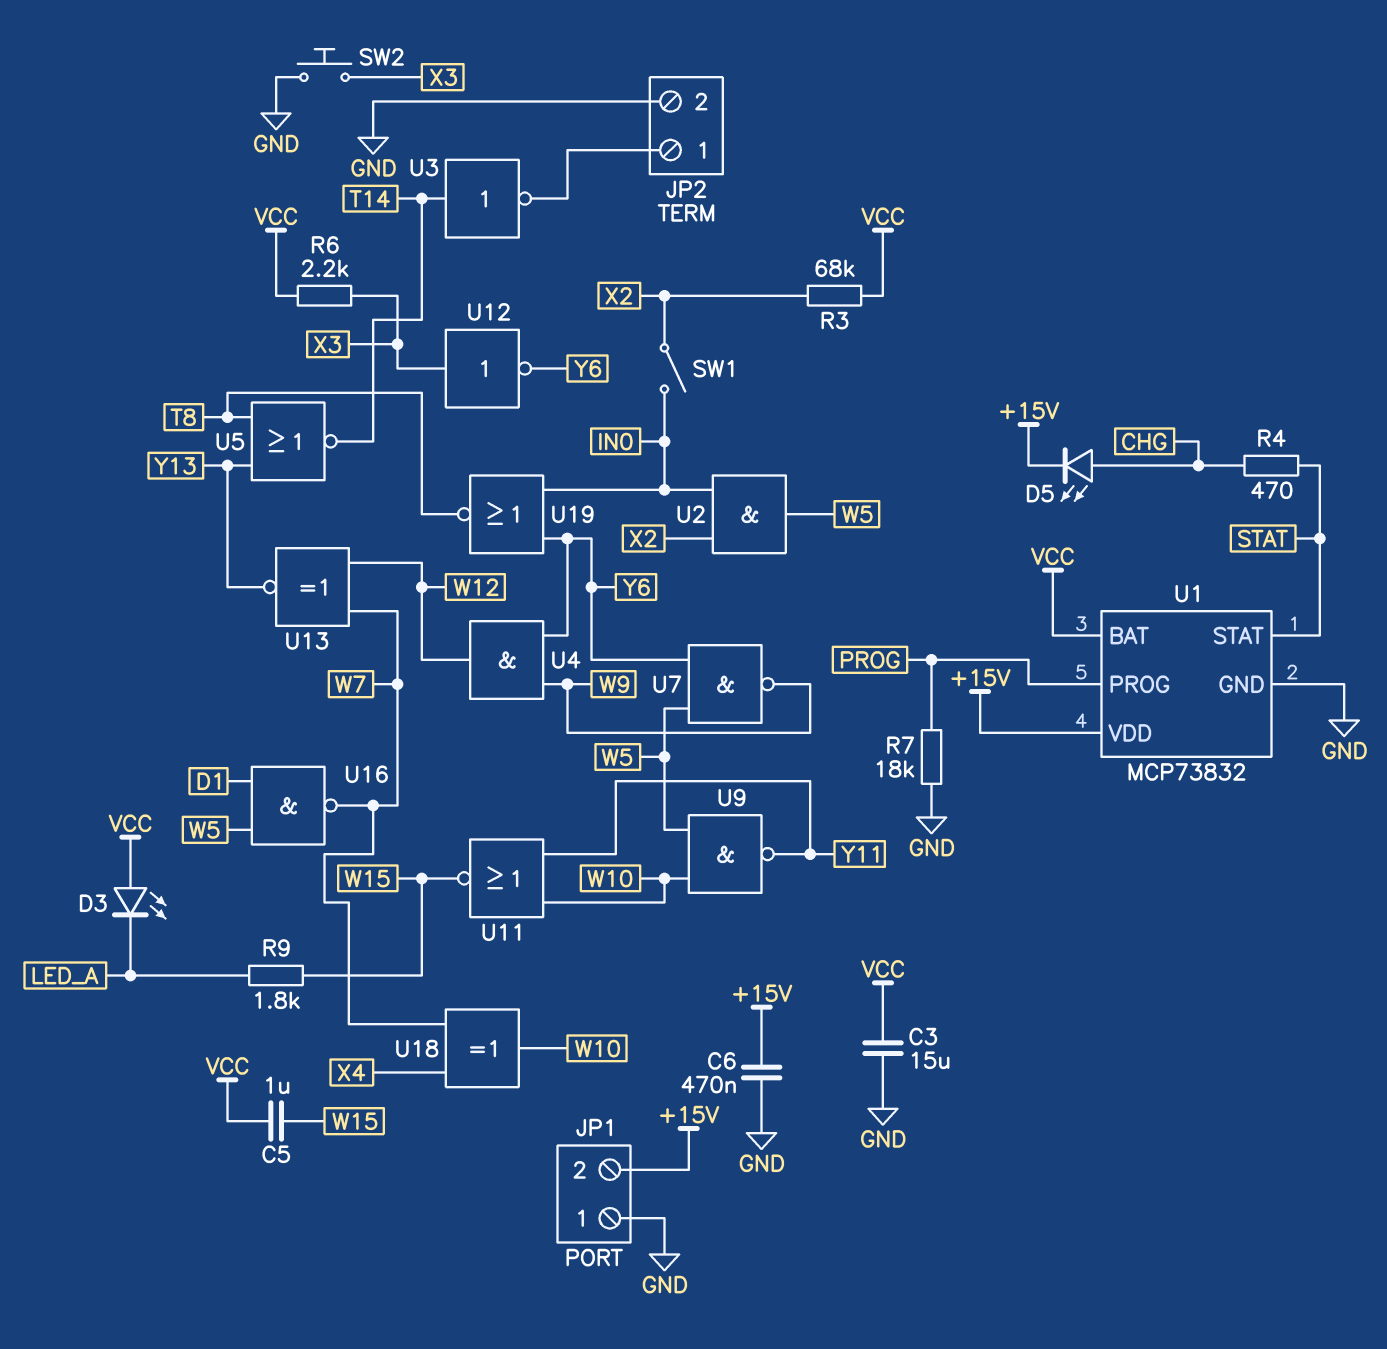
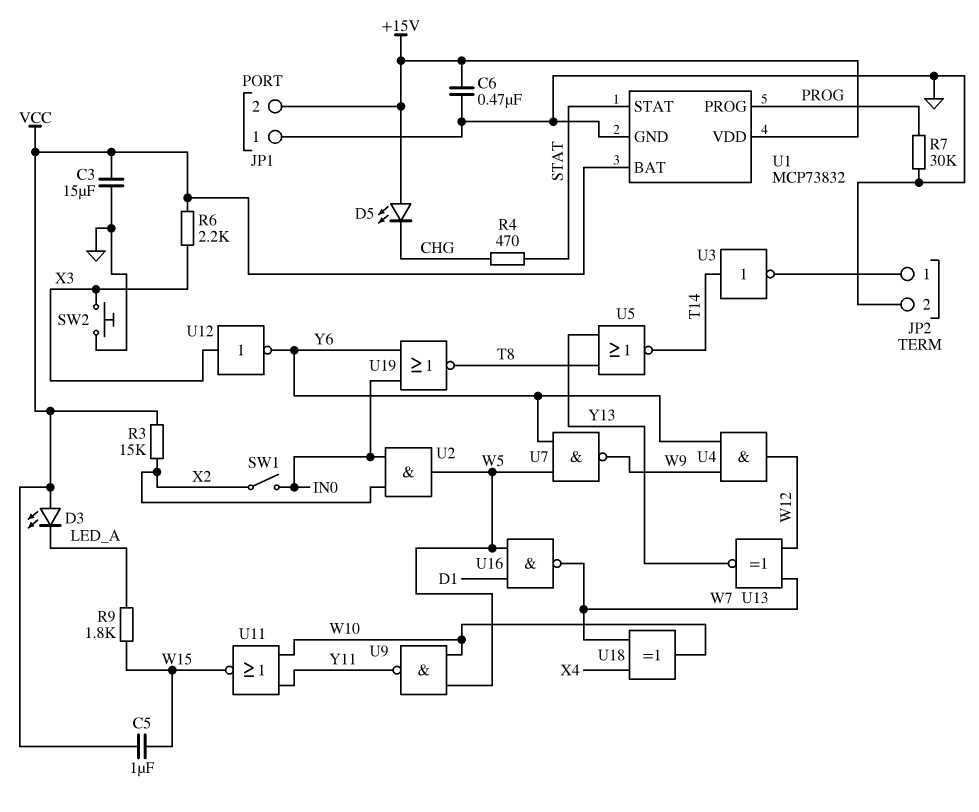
D5: LED (A CHG, K +15V) -> LED (A +15V, K CHG)
R3: 68k (VCC, X2) -> 15k (VCC, X2)
R7: 18k (GND, PROG) -> 30k (GND, PROG)

